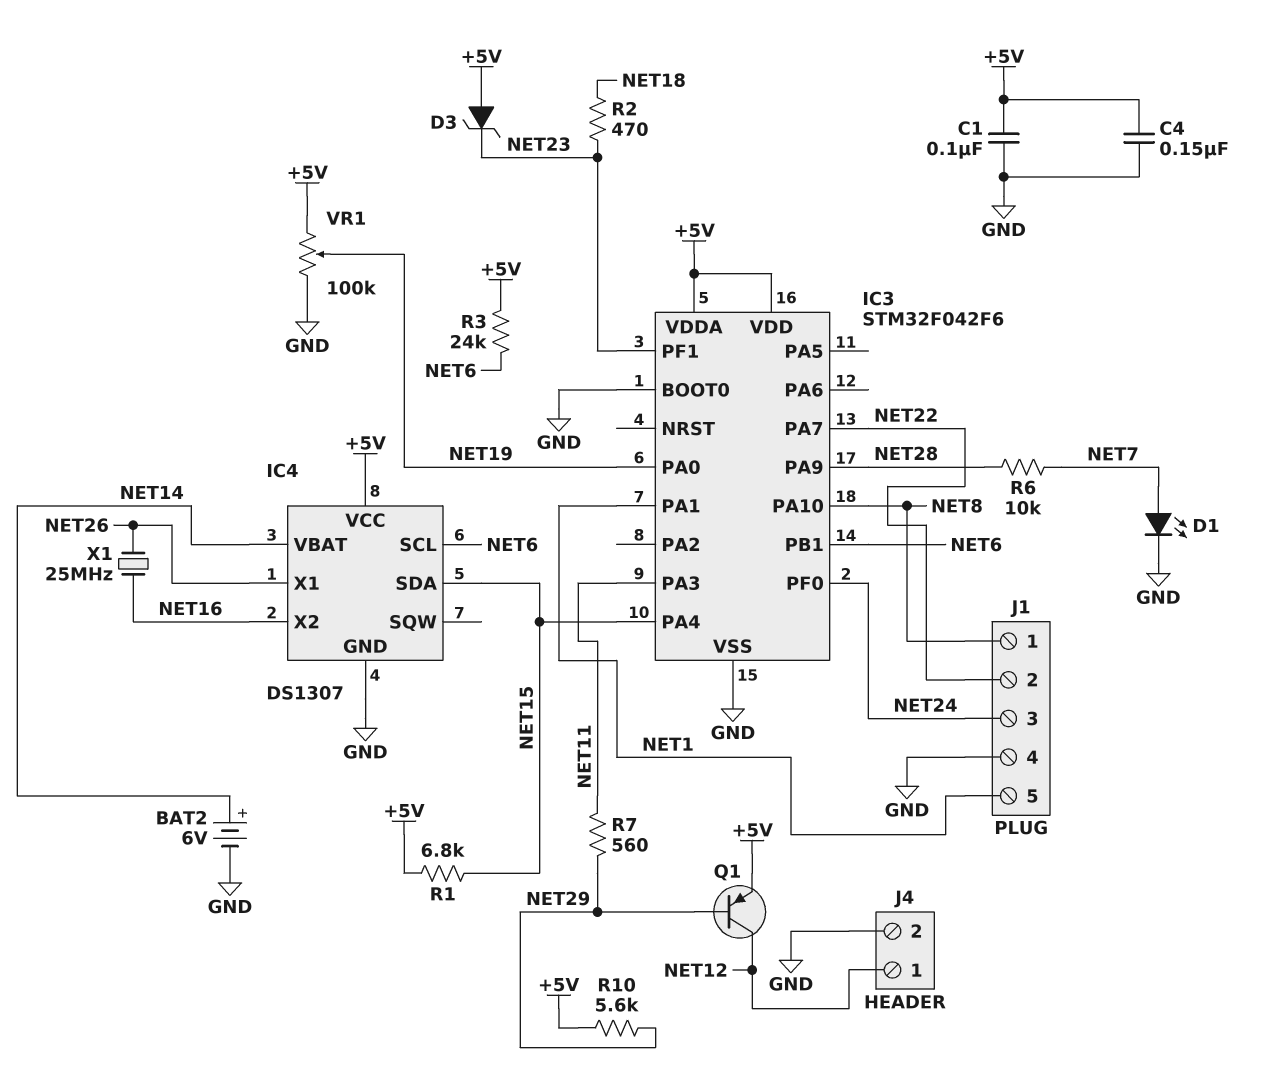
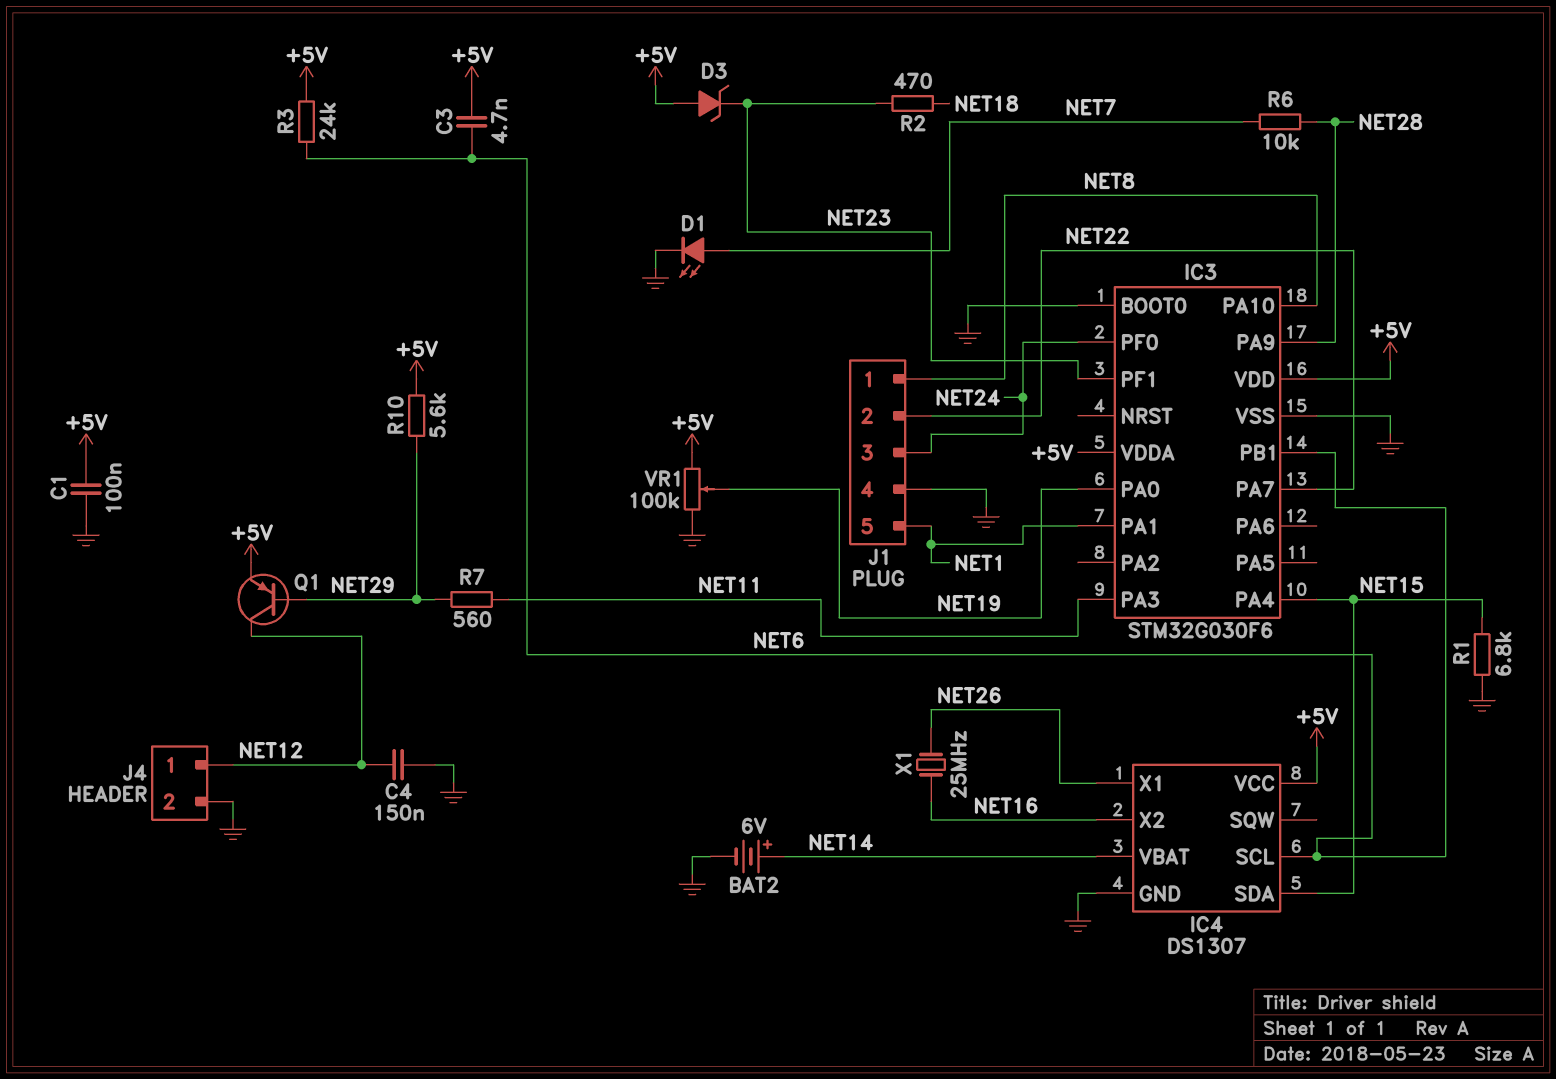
C3: none -> 4.7nF (+5V, NET6)
C4: 150nF (+5V, GND) -> 150nF (GND, NET12)
IC3: STM32F042F6 -> STM32G030F6
R1: 6.8k (+5V, NET15) -> 6.8k (GND, NET15)

